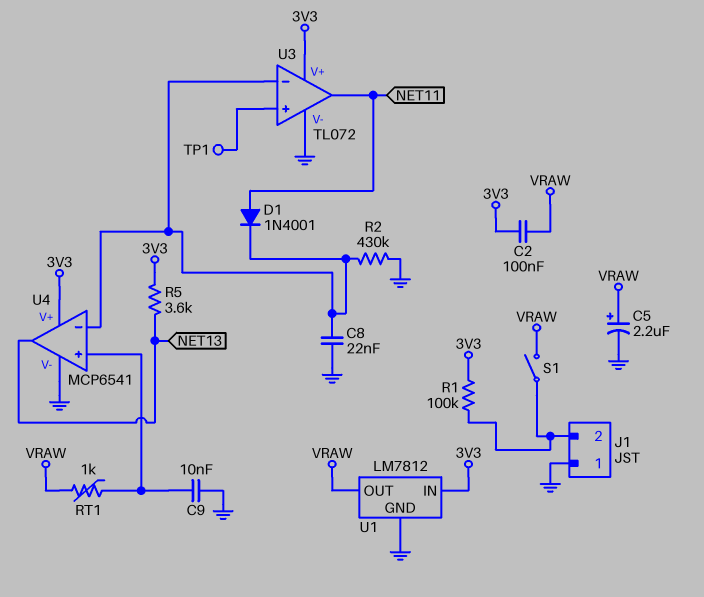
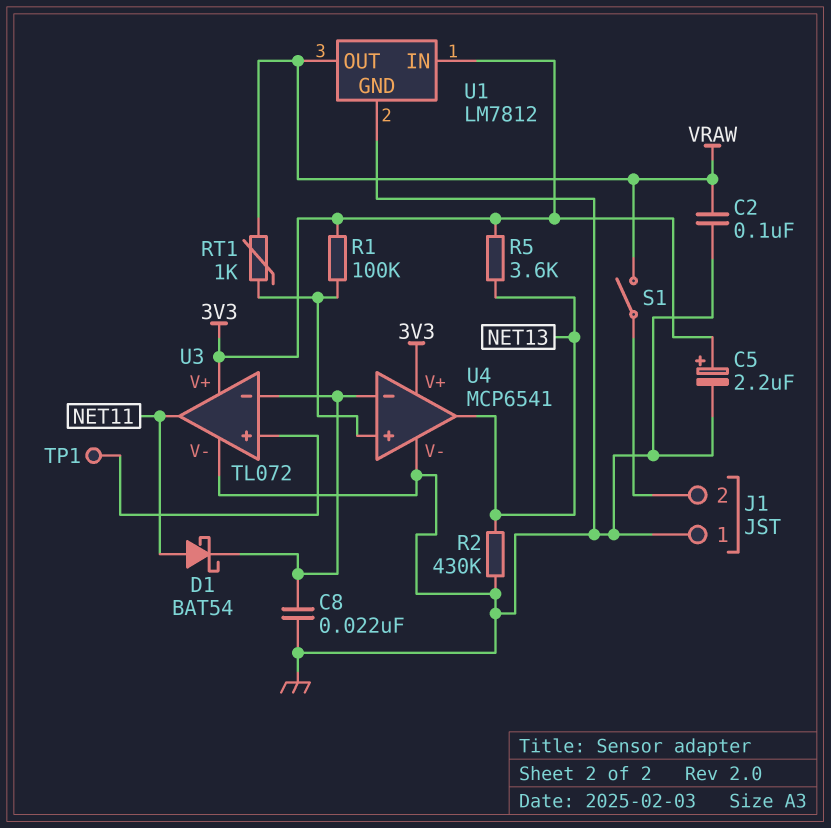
C2: 100nF (3V3, VRAW) -> 100nF (GND, VRAW)
C5: 2.2uF (plus VRAW, minus GND) -> 2.2uF (plus 3V3, minus GND)
C9: 10nF (GND, U4/in+) -> none
D1: diode 1N4001 (A NET11, K U3/in-) -> schottky BAT54 (A NET11, K U3/in-)
R1: 100k (3V3, J1/2) -> 100k (3V3, U4/in+)
R2: 430k (GND, U3/in-) -> 430k (GND, NET13)

